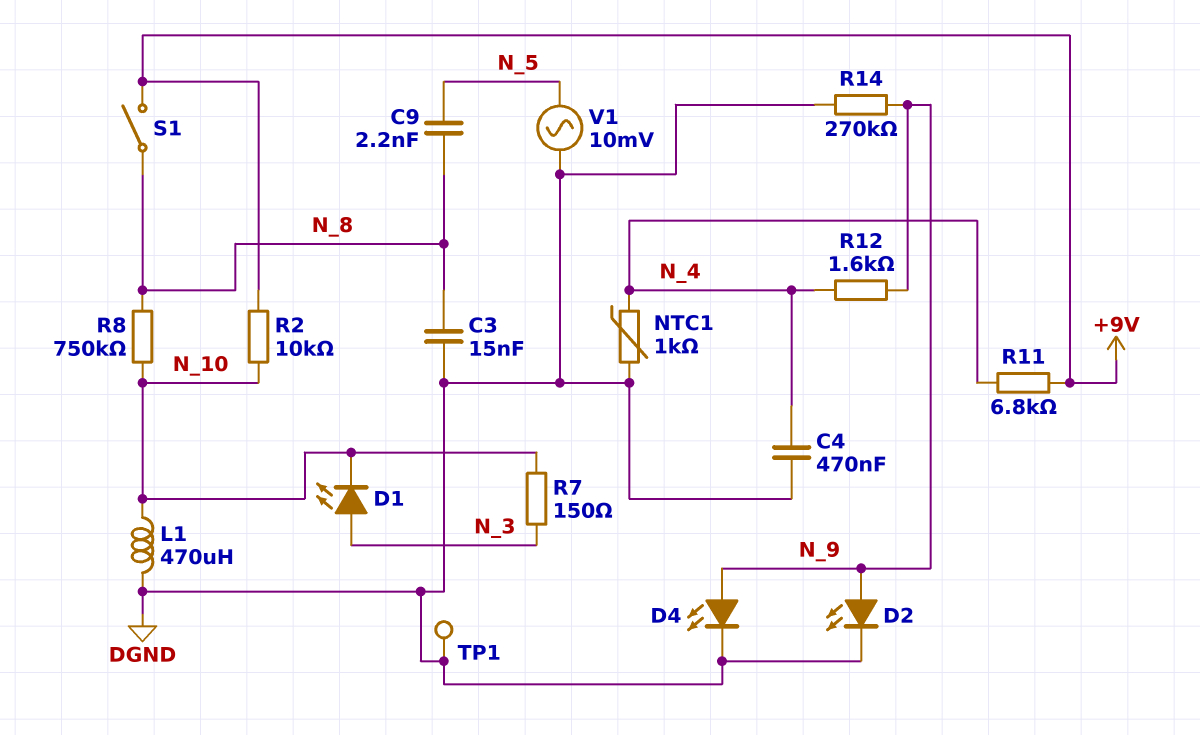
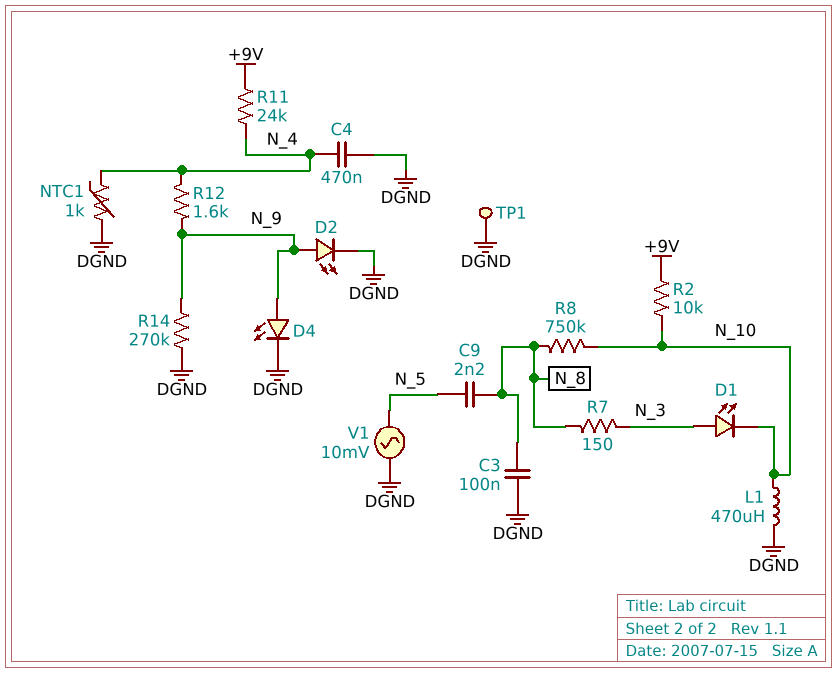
C3: 15nF (DGND, N_8) -> 100nF (DGND, N_8)
R7: 150 (N_3, N_10) -> 150 (N_3, N_8)
R11: 6.8k (+9V, N_4) -> 24k (+9V, N_4)
S1: switch (+9V, N_8) -> none

